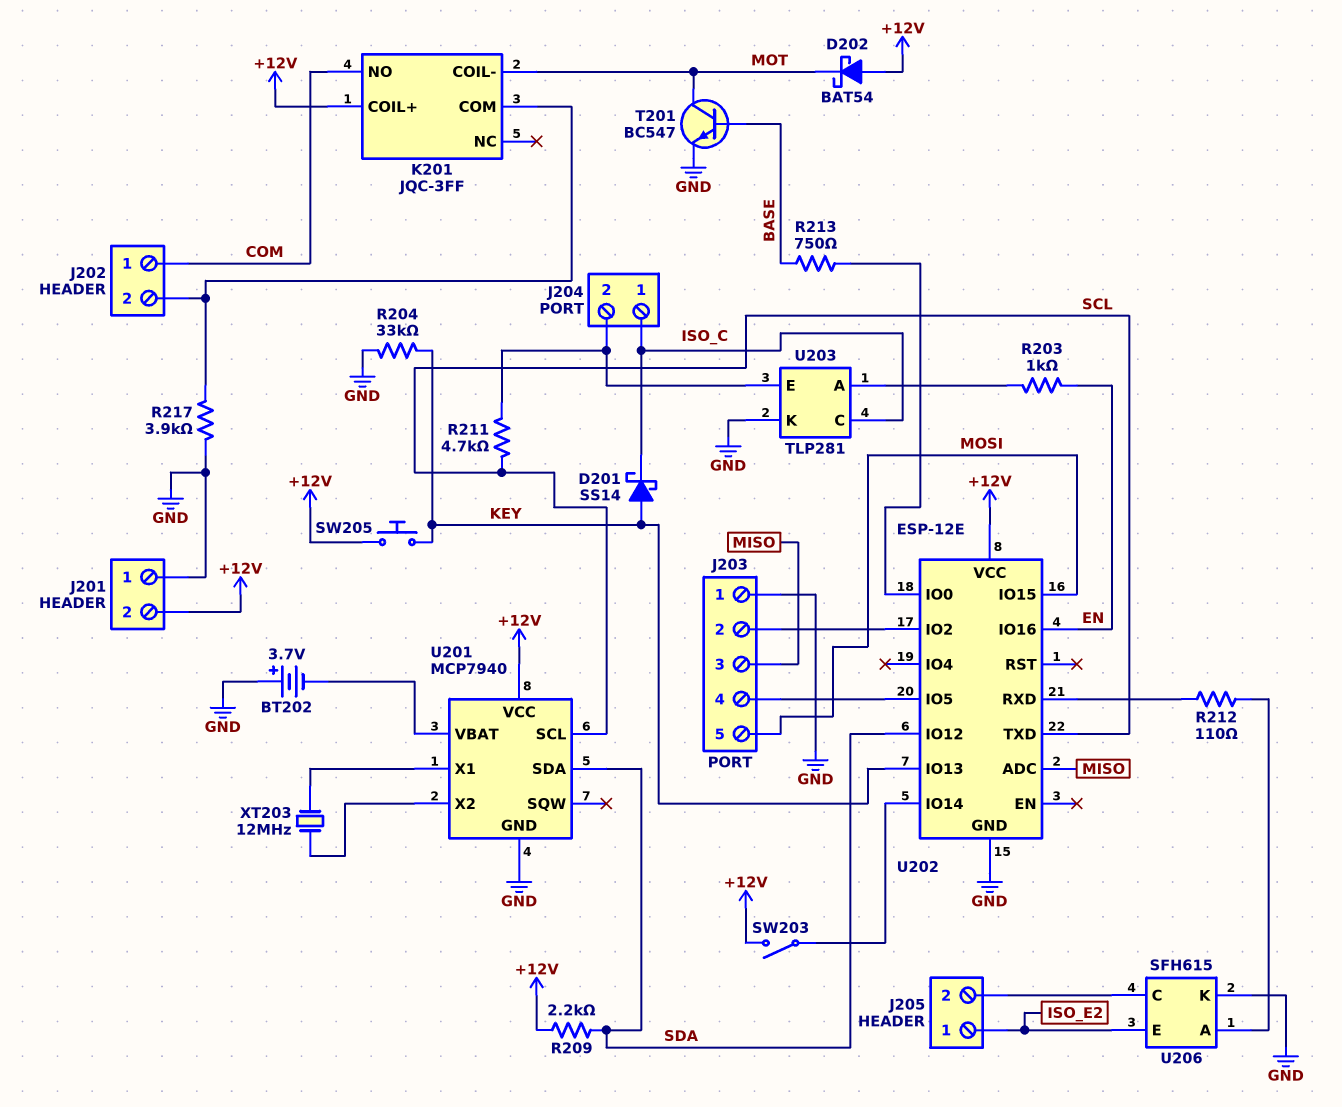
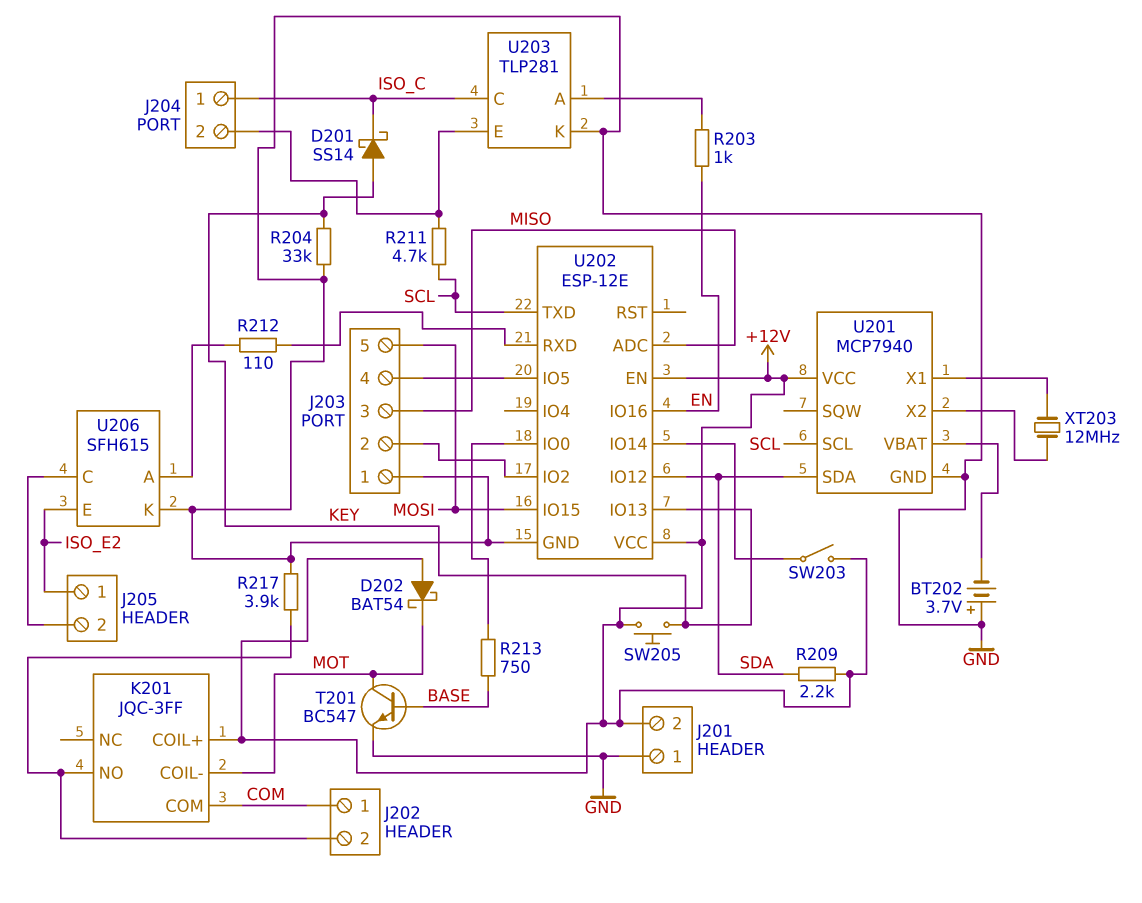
K201 pin COM: J202/2 -> COM
K201 pin NO: COM -> J202/2
U202 pin EN: none -> +12V

